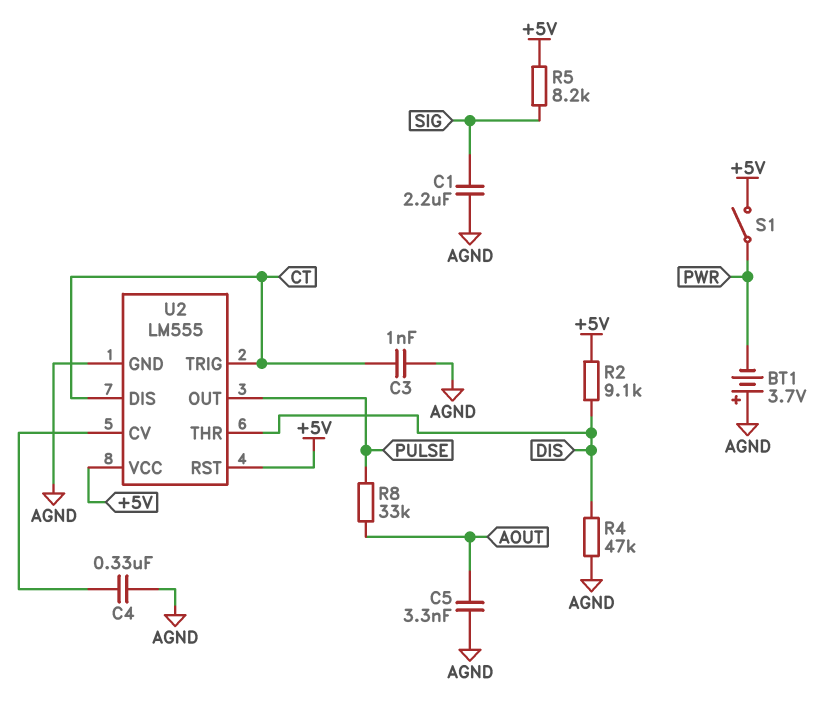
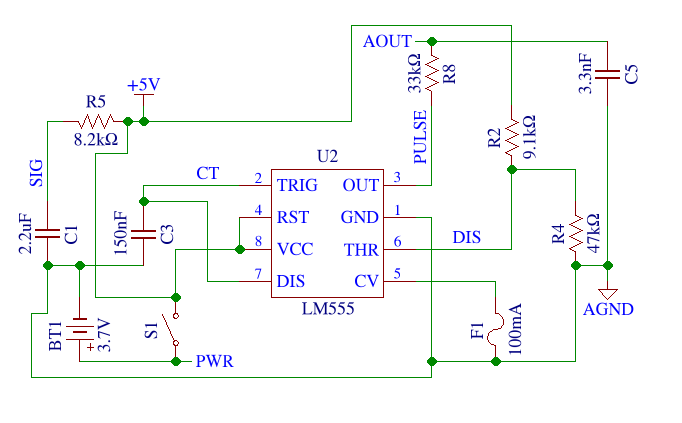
BT1: 3.7V (plus AGND, minus PWR) -> 3.7V (plus PWR, minus AGND)
C3: 1nF (AGND, CT) -> 150nF (AGND, CT)
C4: 330nF (AGND, U2/CV) -> none
F1: none -> 100mA (AGND, U2/CV)

